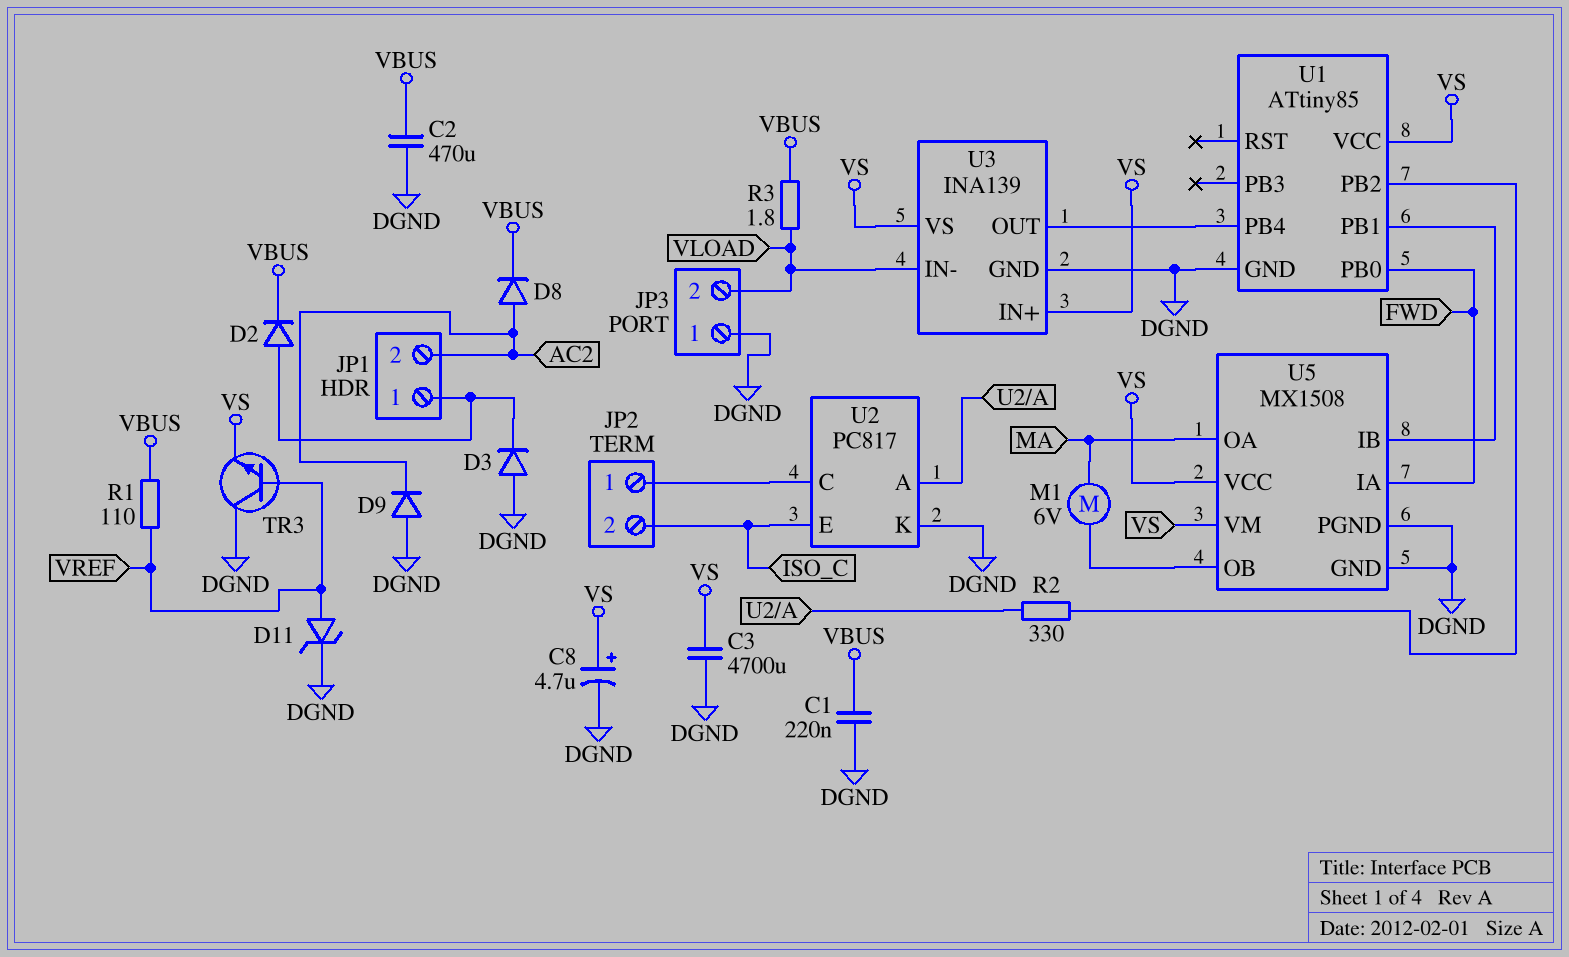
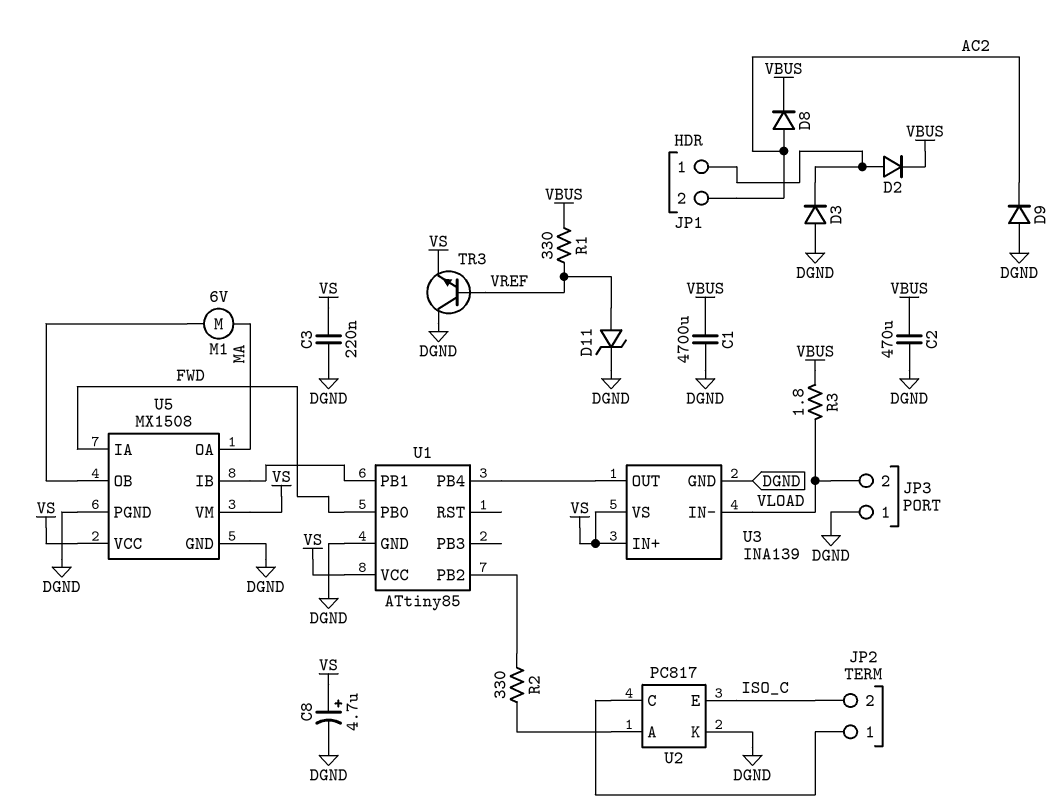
C1: 220nF (DGND, VBUS) -> 4700uF (DGND, VBUS)
C3: 4700uF (DGND, VS) -> 220nF (DGND, VS)
R1: 110 (VBUS, VREF) -> 330 (VBUS, VREF)

